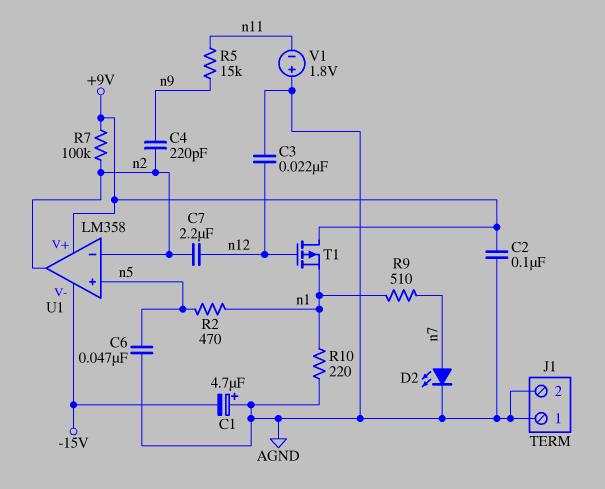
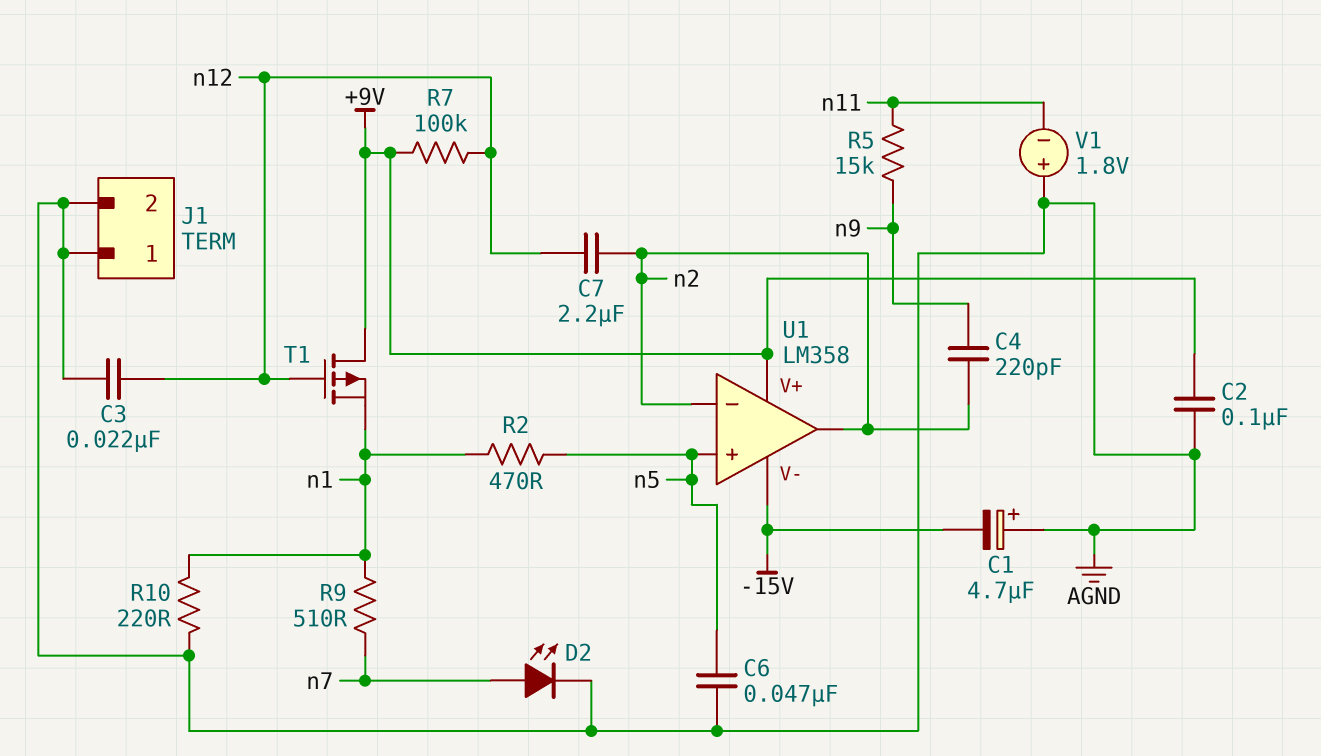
R7: 100k (+9V, n2) -> 100k (+9V, n12)

